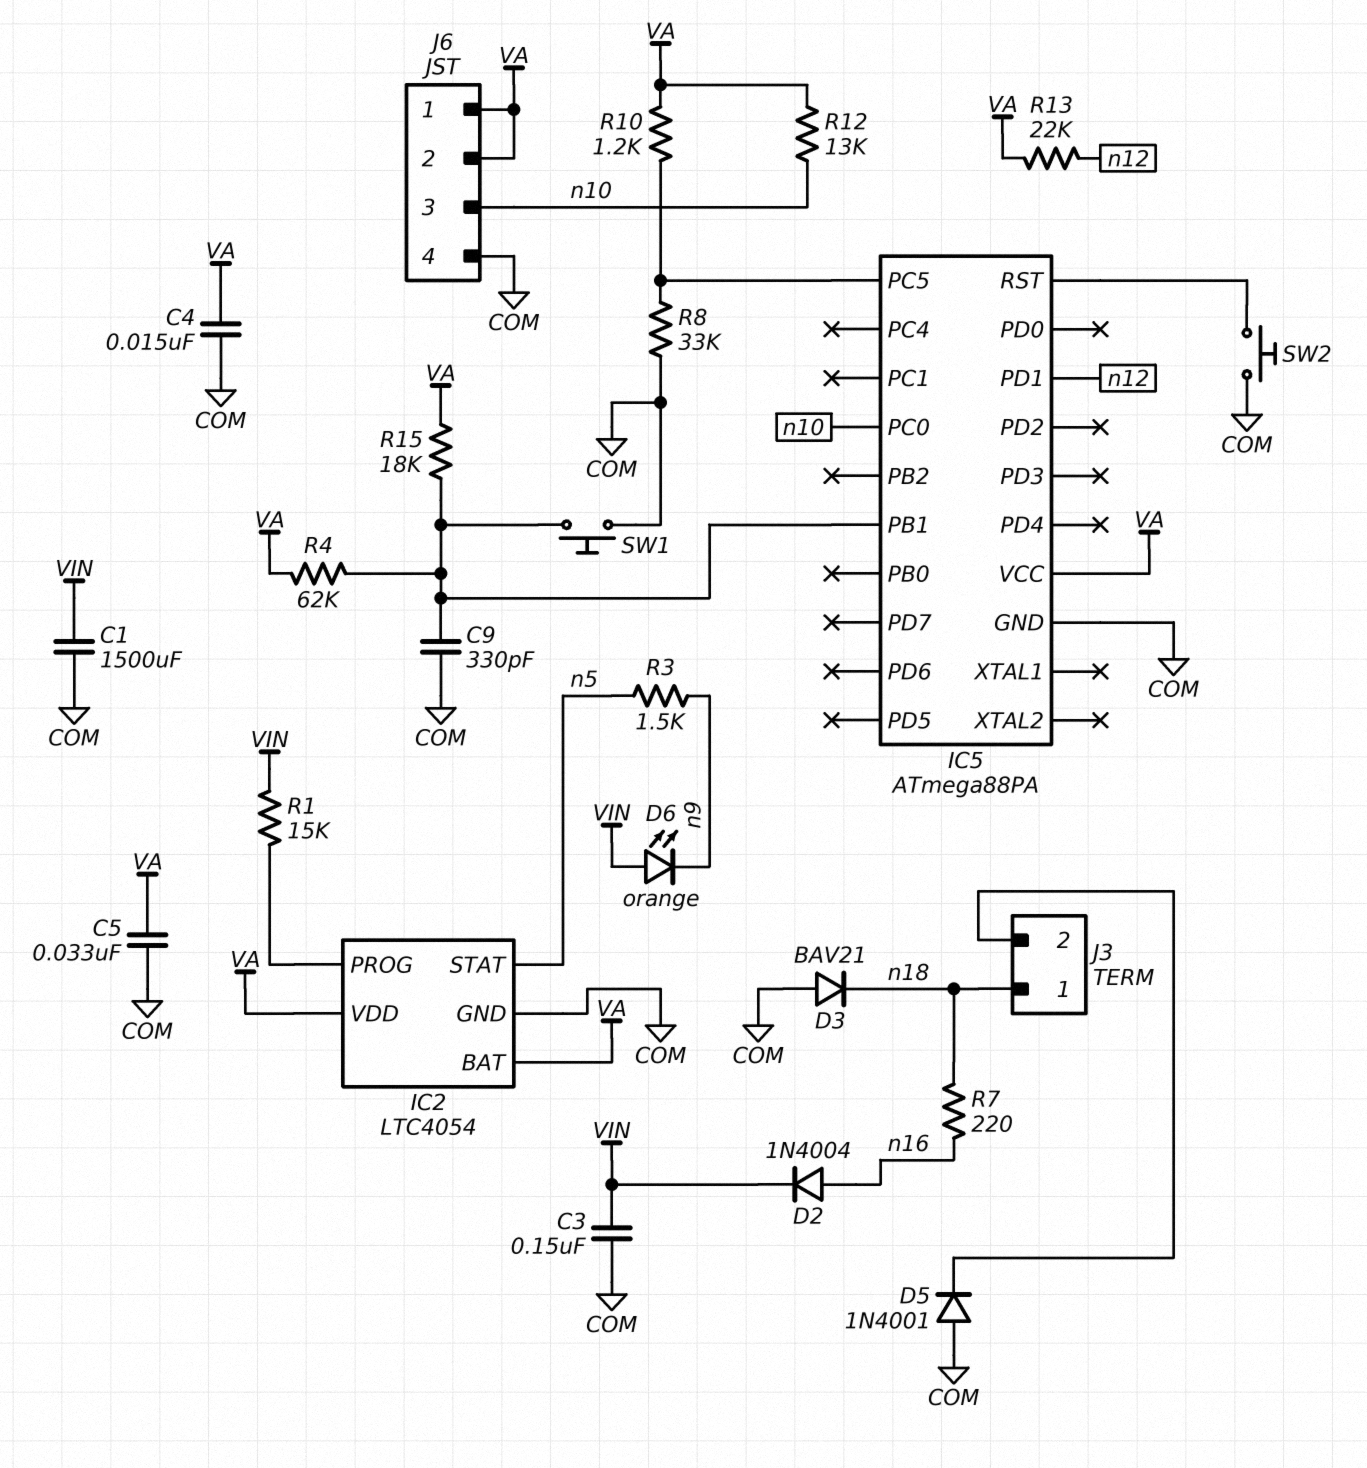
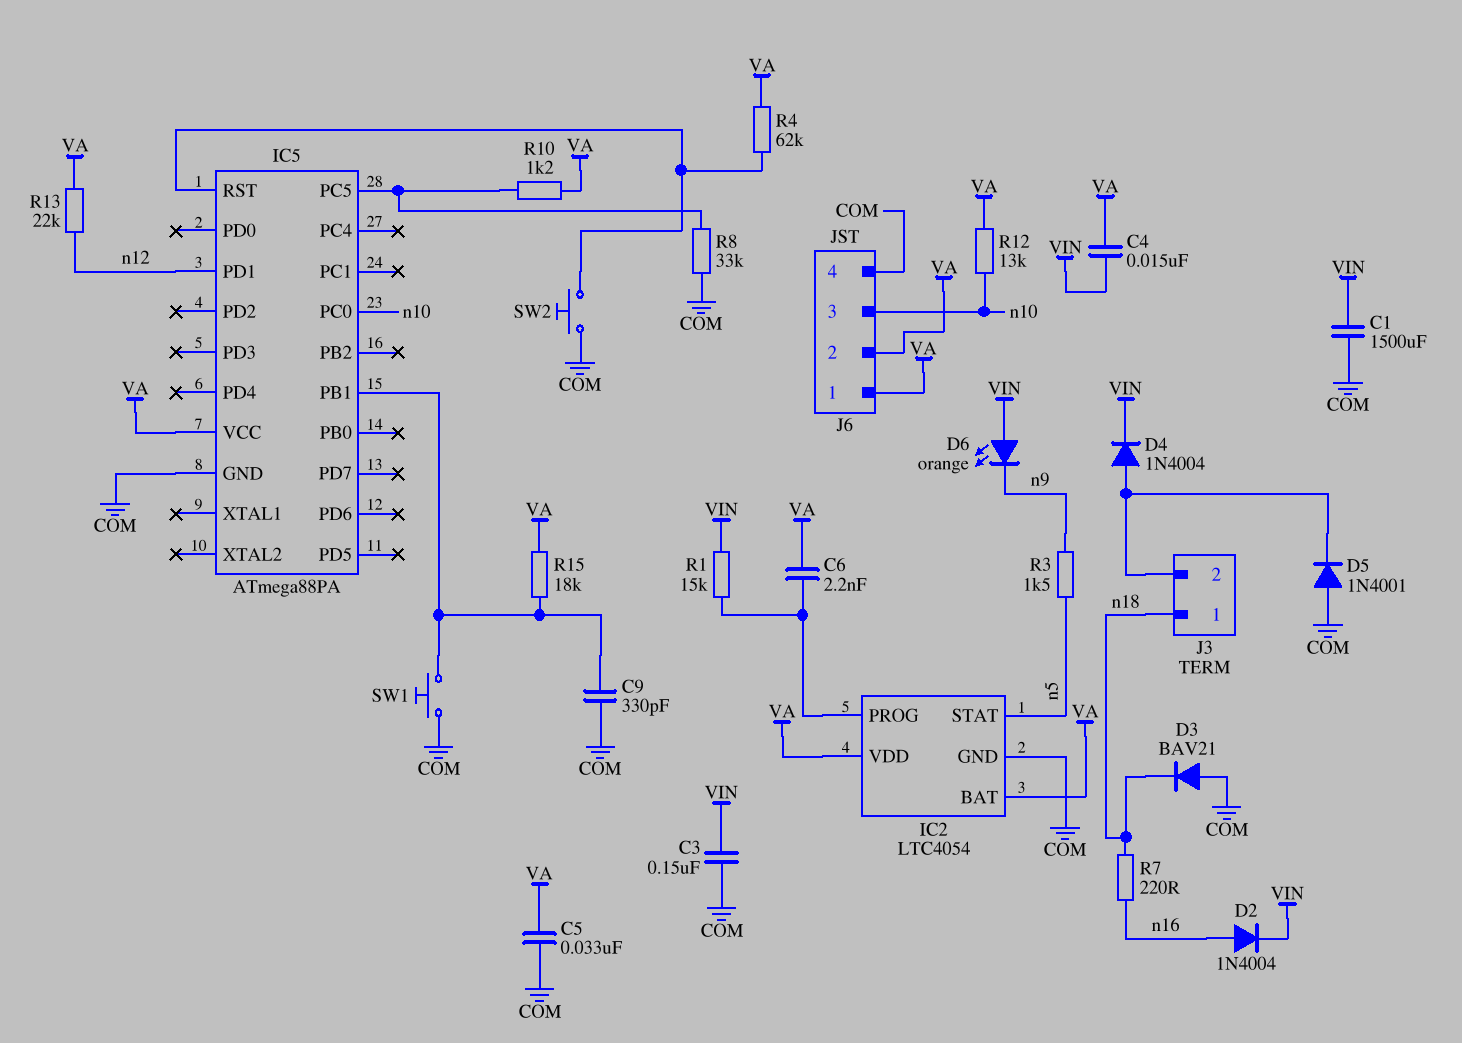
C4: 15nF (COM, VA) -> 15nF (VA, VIN)
C6: none -> 2.2nF (IC2/PROG, VA)
D4: none -> diode 1N4004 (A J3/2, K VIN)
R4: 62k (IC5/PB1, VA) -> 62k (IC5/RST, VA)

